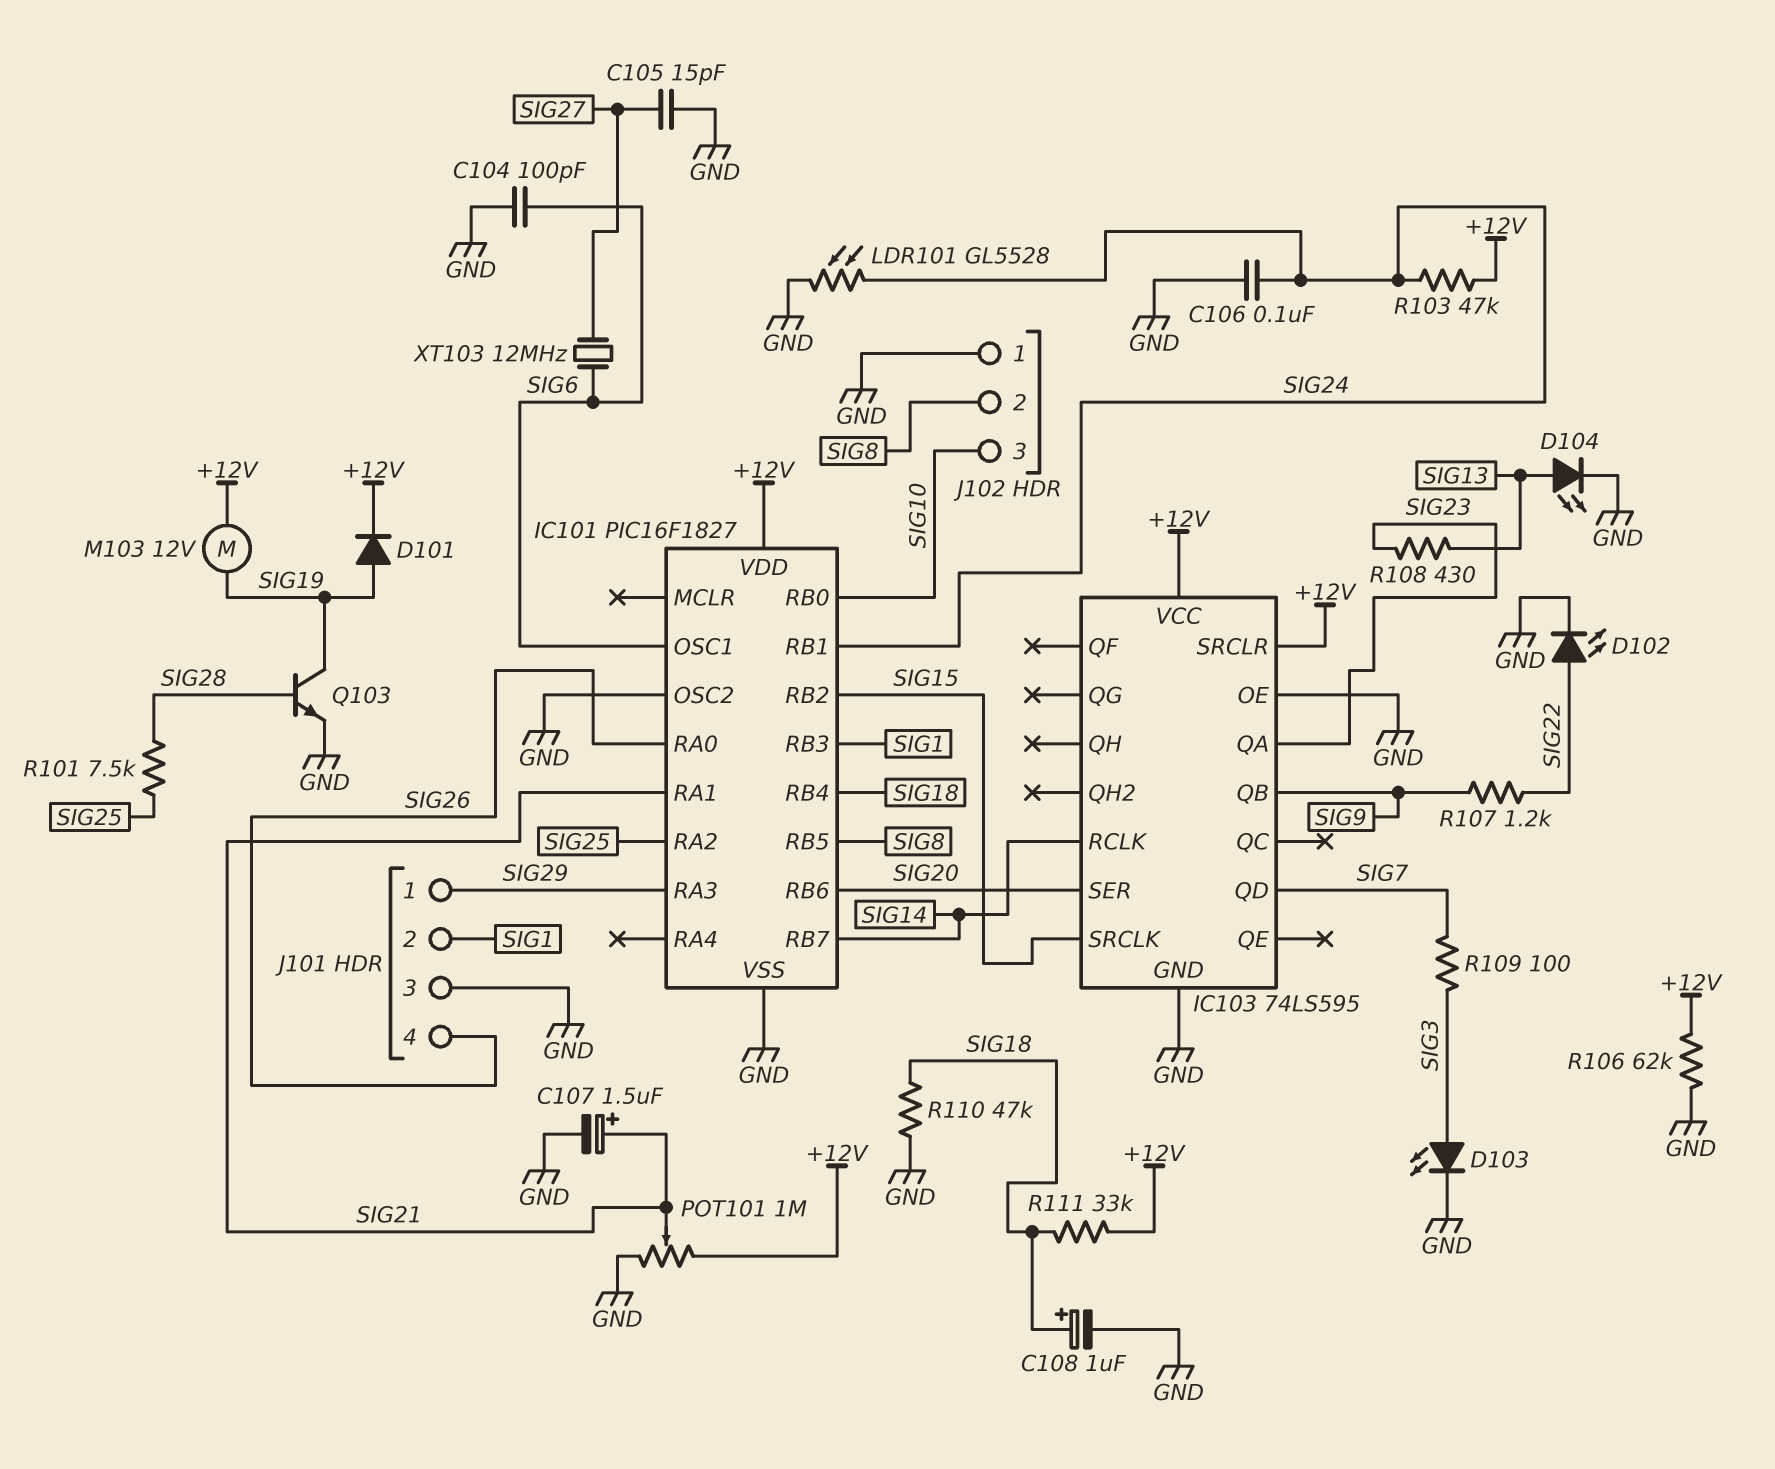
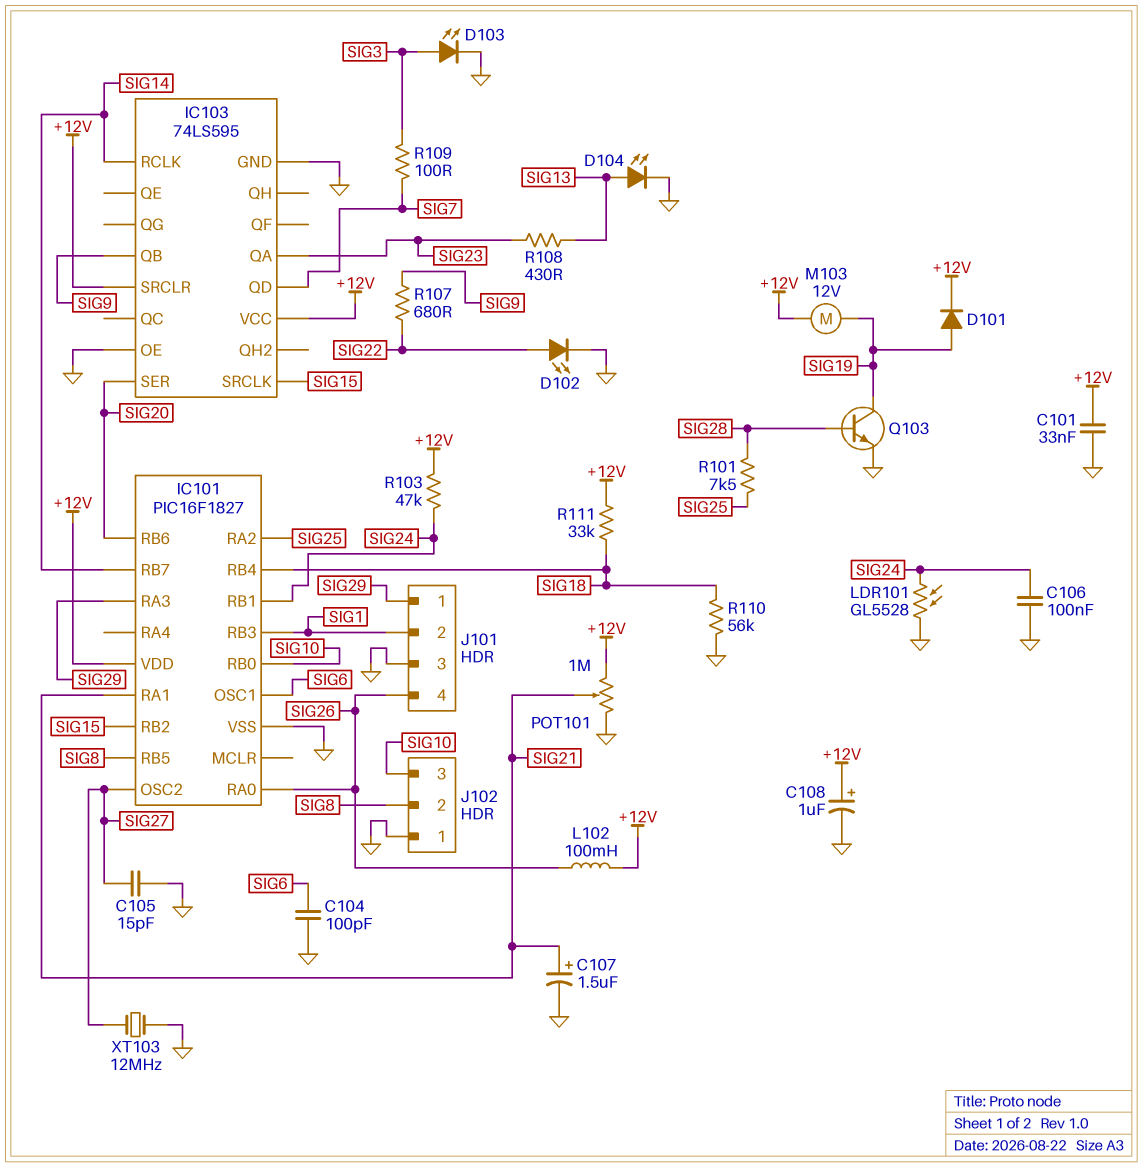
C101: none -> 33nF (+12V, GND)
C108: 1uF (plus SIG18, minus GND) -> 1uF (plus +12V, minus GND)
IC101 pin OSC2: GND -> SIG27
L102: none -> 100mH (+12V, SIG26)
R106: 62k (+12V, GND) -> none
R107: 1.2k (SIG9, SIG22) -> 680 (SIG9, SIG22)
R110: 47k (GND, SIG18) -> 56k (GND, SIG18)
XT103: 12MHz (SIG6, SIG27) -> 12MHz (GND, SIG27)

